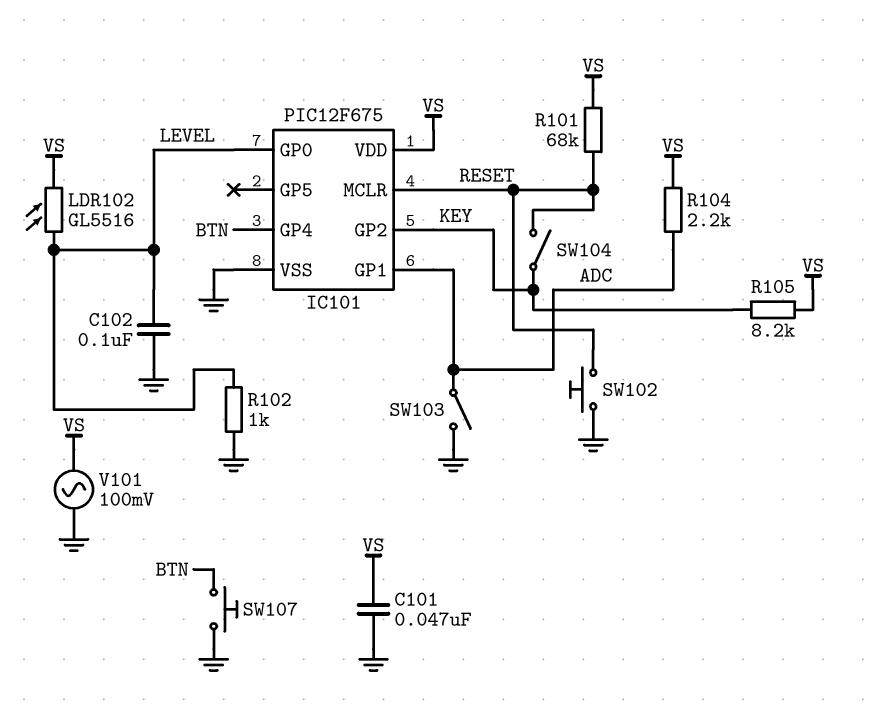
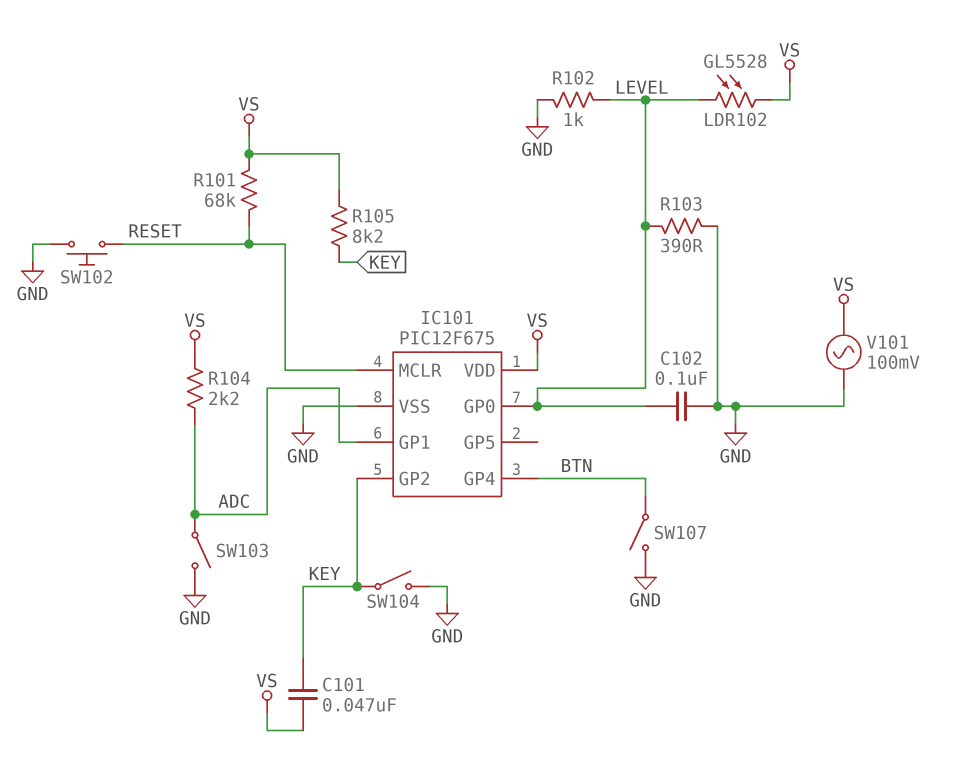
C101: 47nF (GND, VS) -> 47nF (KEY, VS)
LDR102: GL5516 (LEVEL, VS) -> GL5528 (LEVEL, VS)
R103: none -> 390 (GND, LEVEL)
SW104: switch (KEY, RESET) -> switch (GND, KEY)
SW107: button (BTN, GND) -> switch (BTN, GND)

